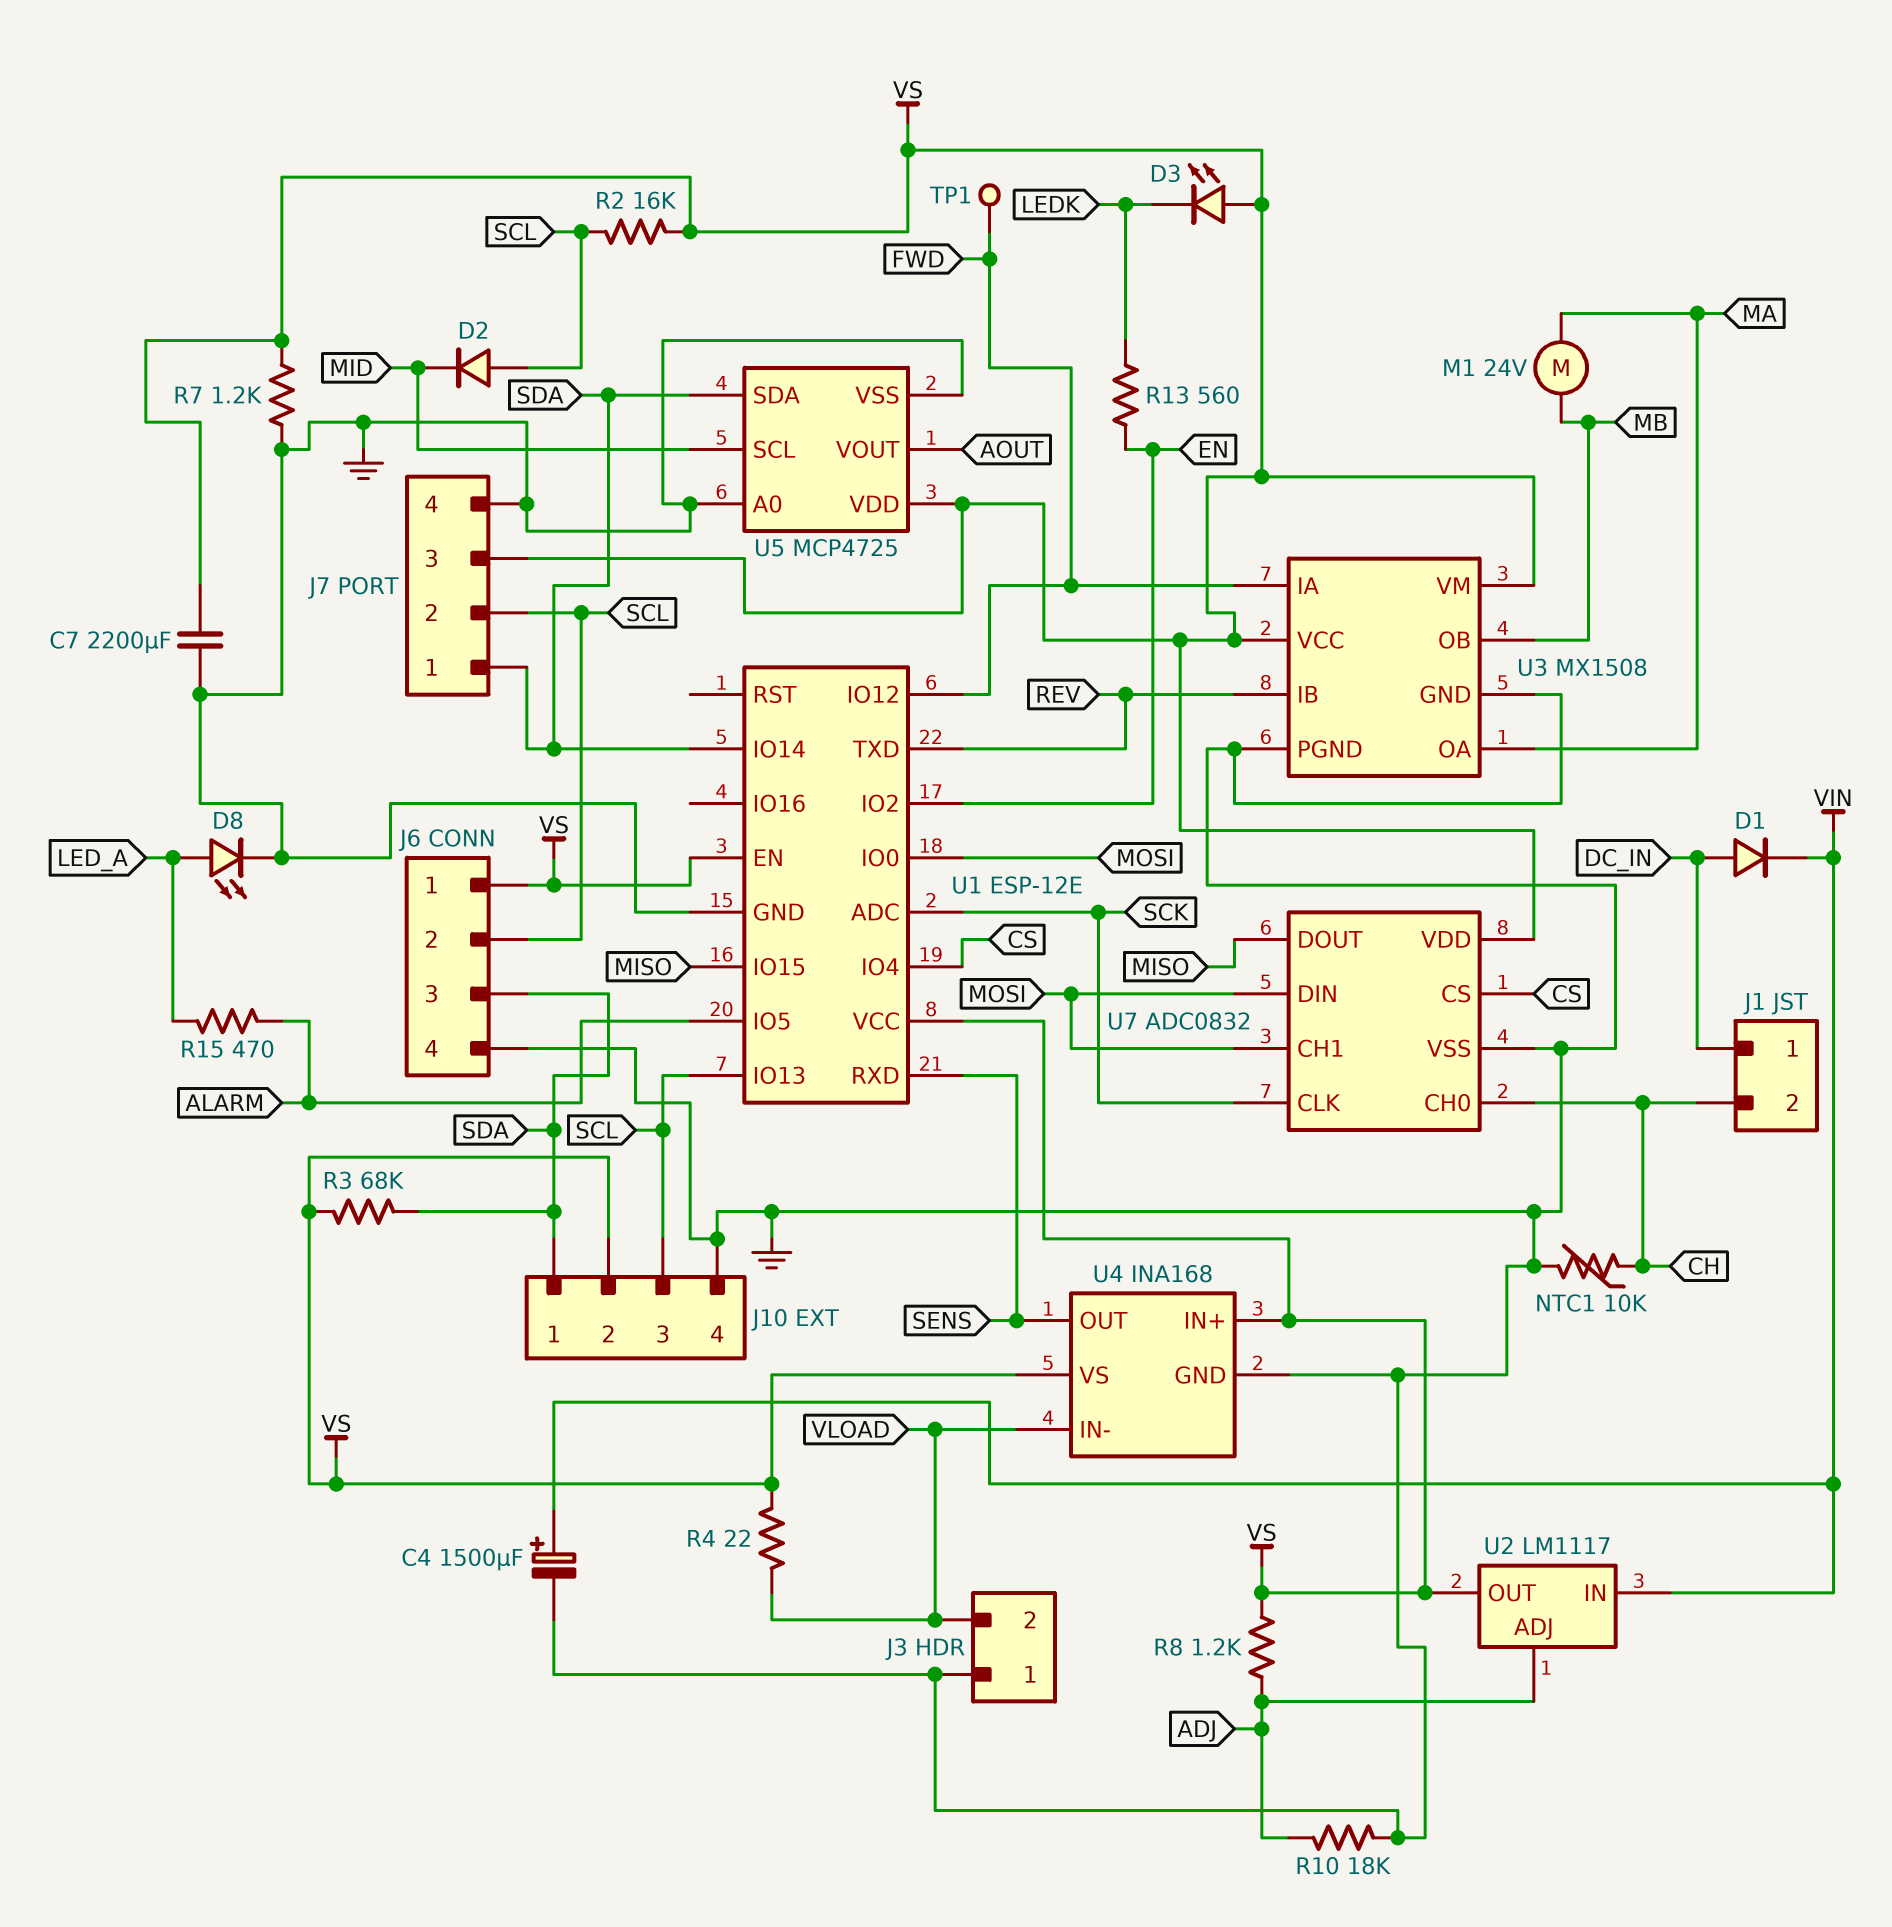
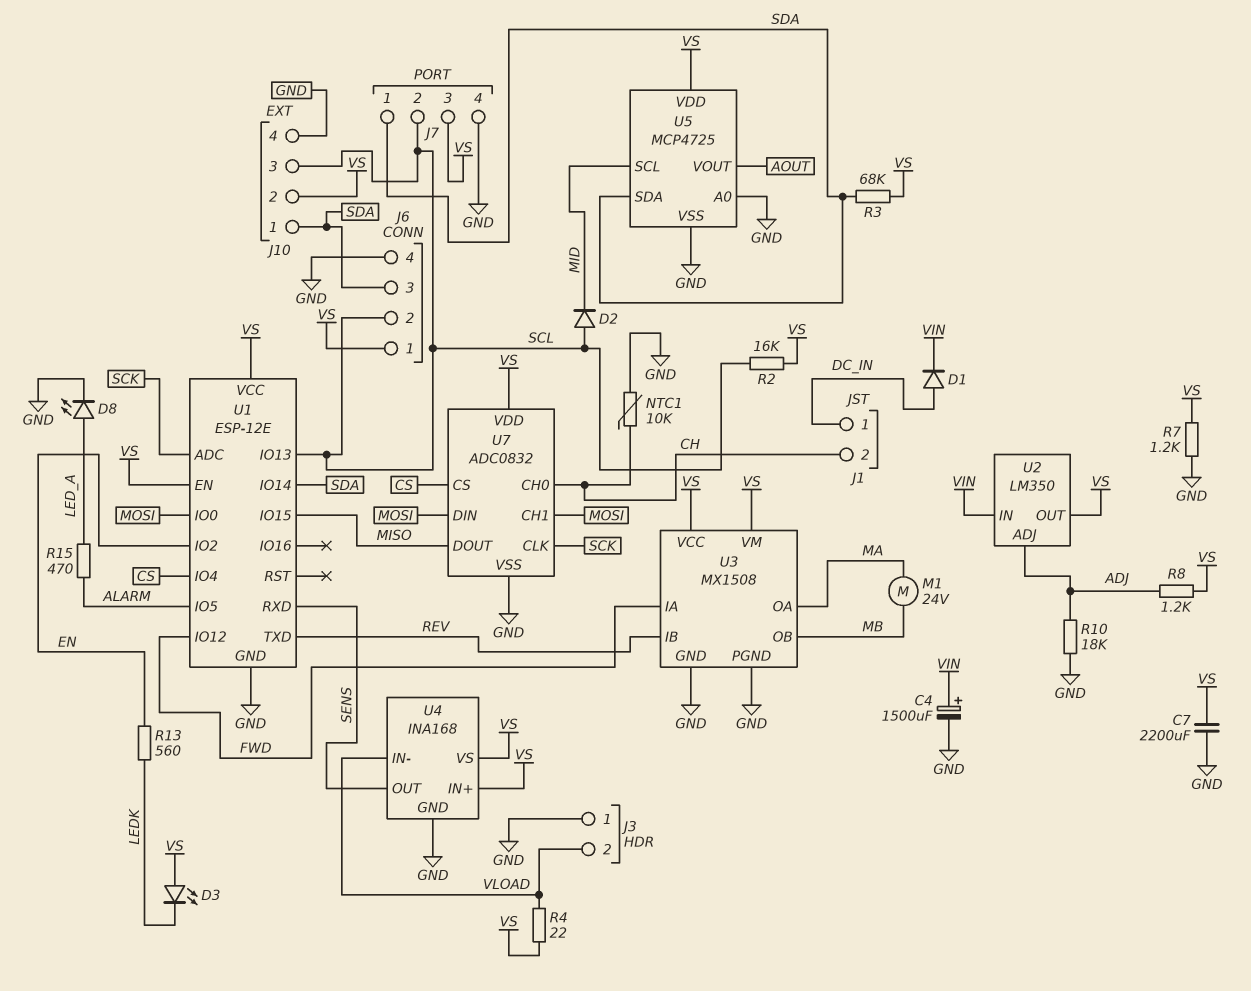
TP1: test point (FWD) -> none
U2: LM1117 -> LM350

